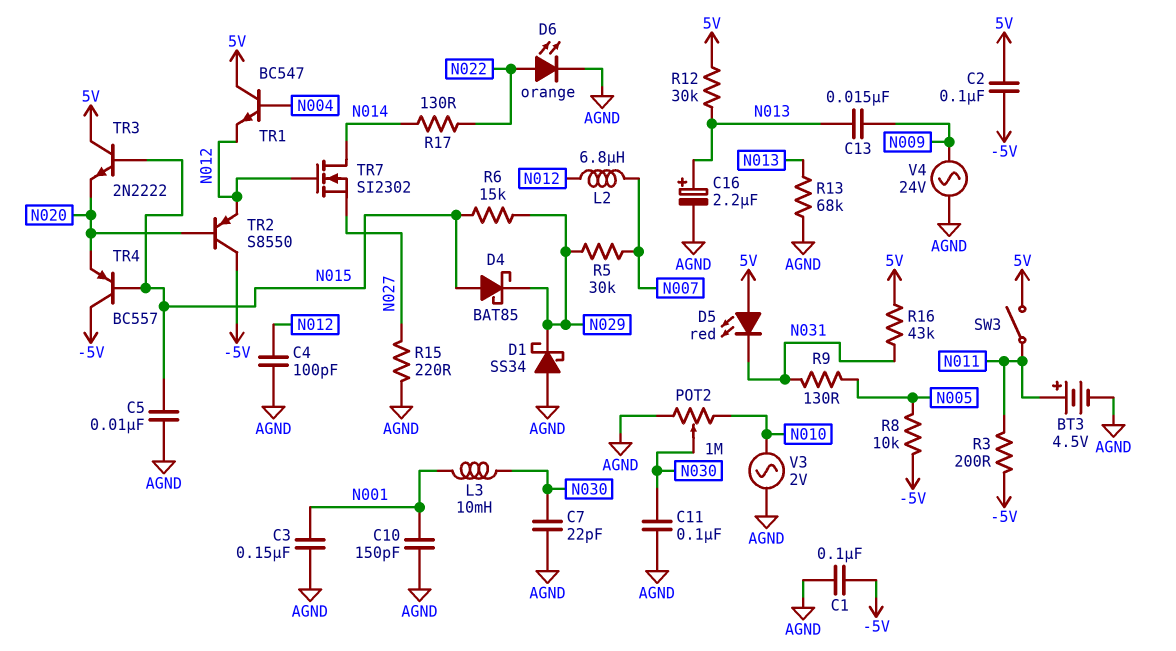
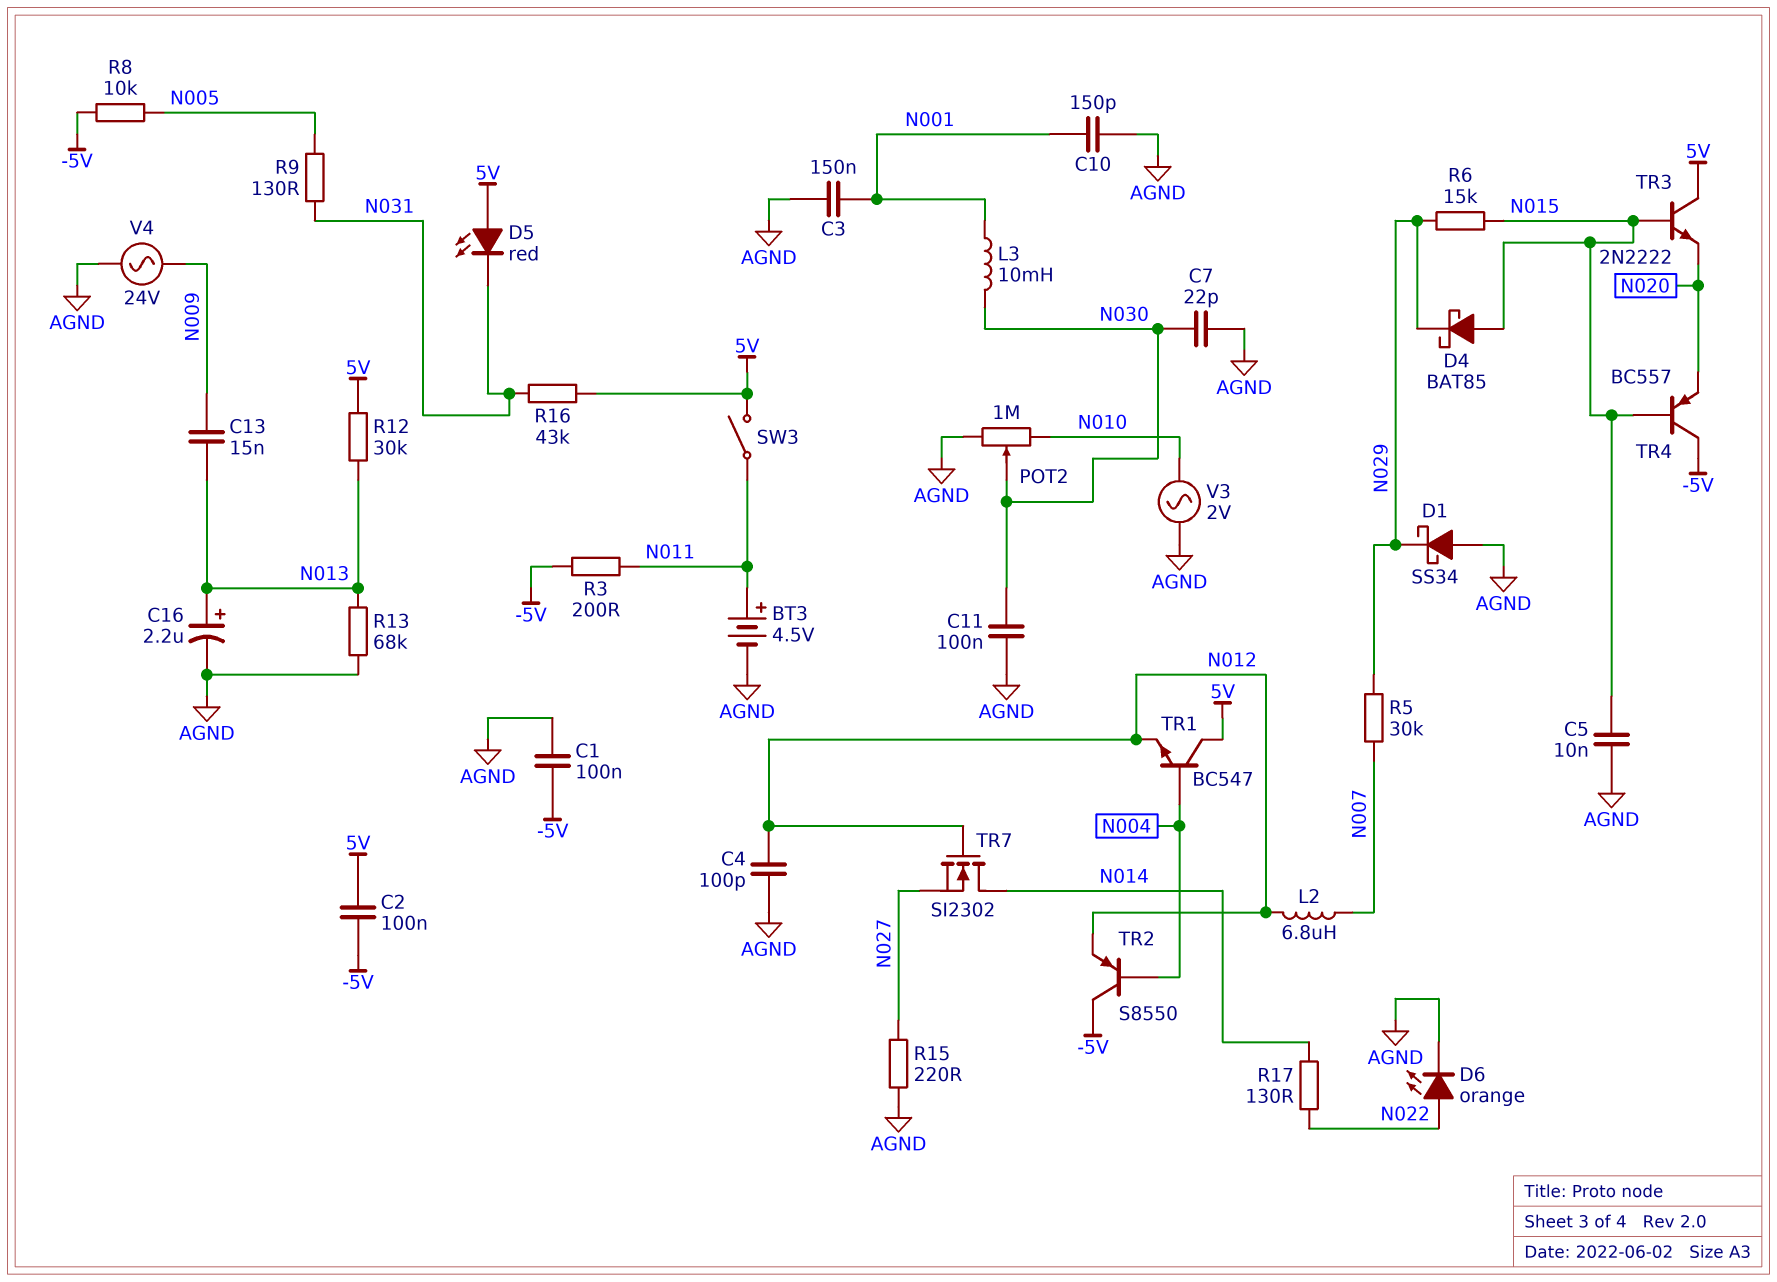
TR2: PNP S8550 (B N020, C -5V, E N012) -> PNP S8550 (B N004, C -5V, E N012)

